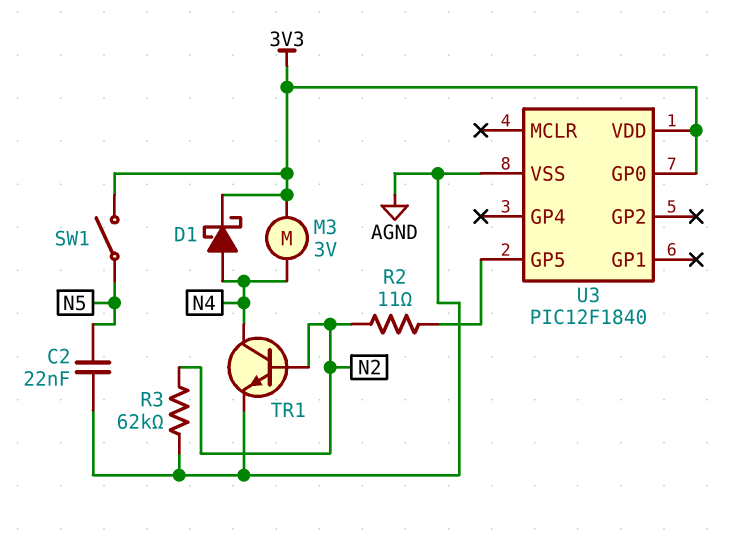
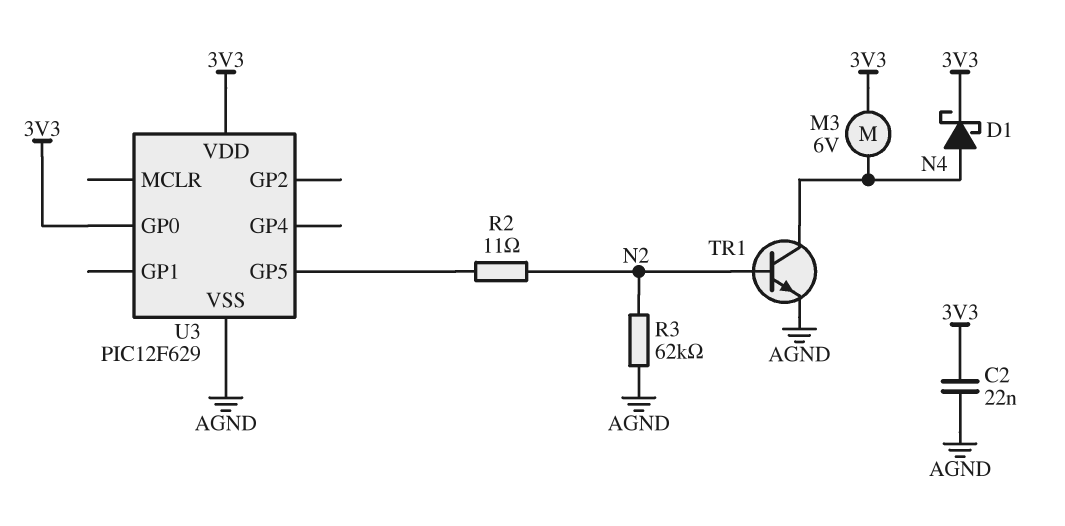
C2: 22nF (AGND, N5) -> 22nF (3V3, AGND)
M3: motor 3V (3V3, N4) -> motor 6V (3V3, N4)
SW1: switch (3V3, N5) -> none
U3: PIC12F1840 -> PIC12F629

